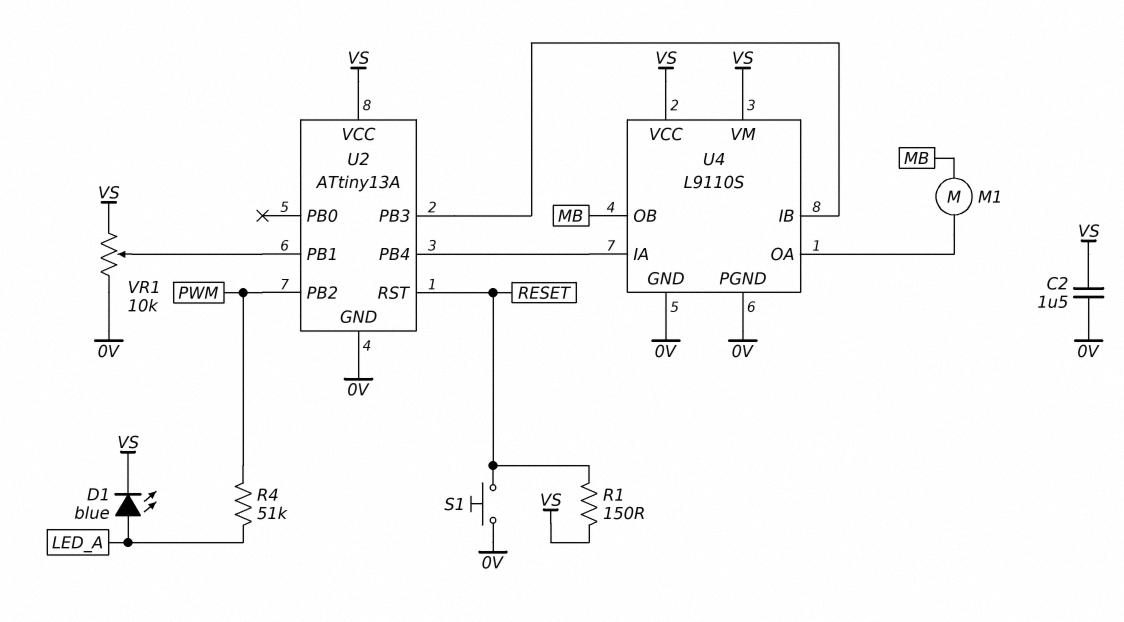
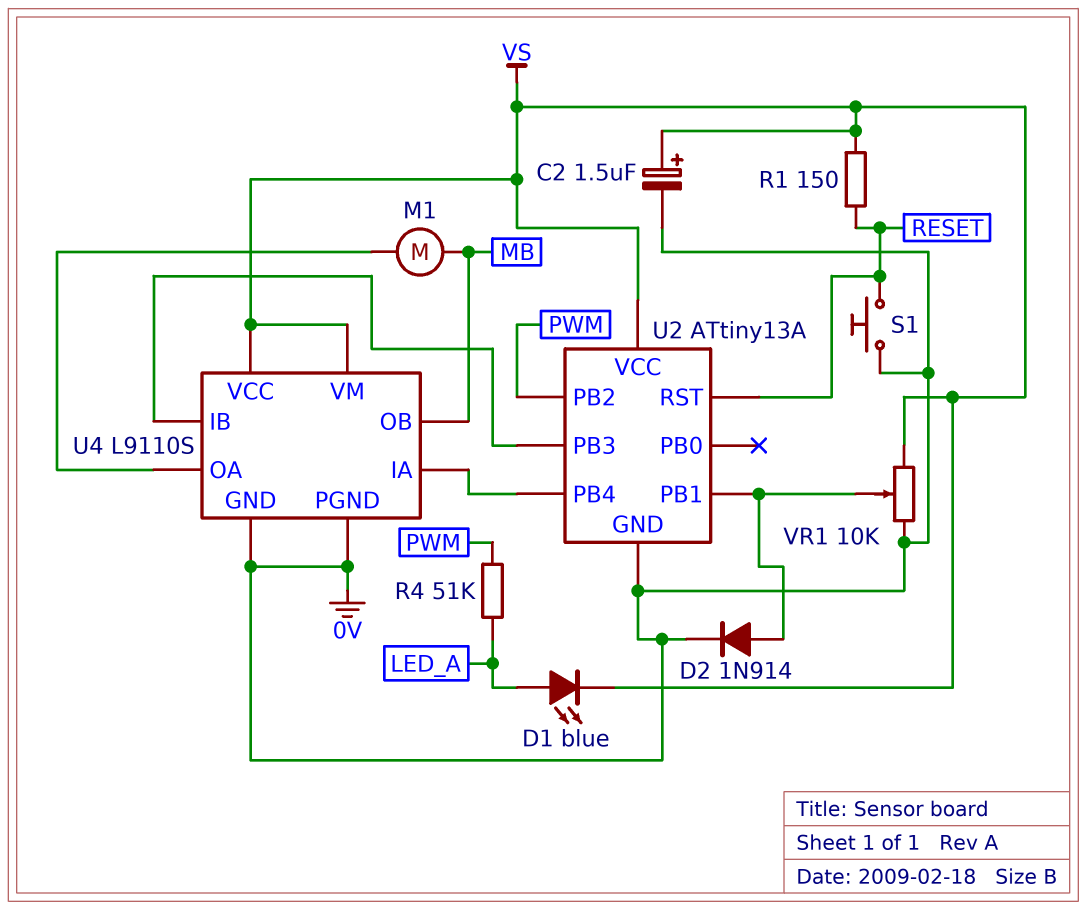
C2: 1.5uF (0V, VS) -> 1.5uF (plus VS, minus 0V)
D2: none -> diode 1N914 (A U2/PB1, K 0V)

